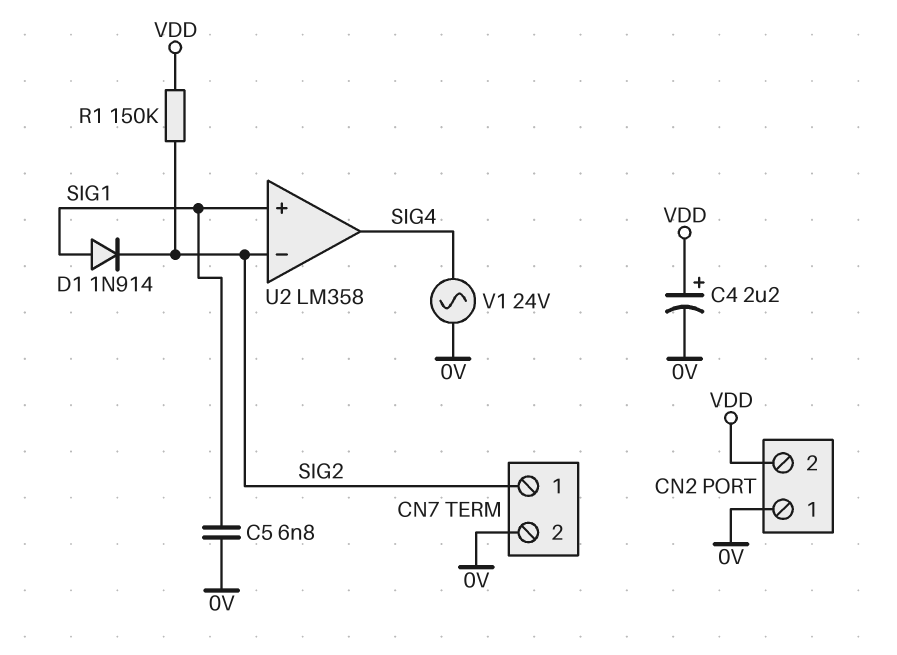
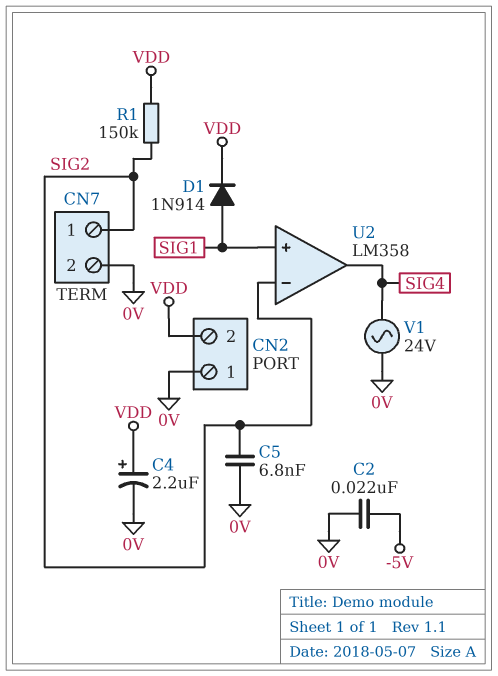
C2: none -> 22nF (-5V, 0V)
C5: 6.8nF (0V, SIG1) -> 6.8nF (0V, SIG2)
D1: diode 1N914 (A SIG1, K SIG2) -> diode 1N914 (A SIG1, K VDD)

